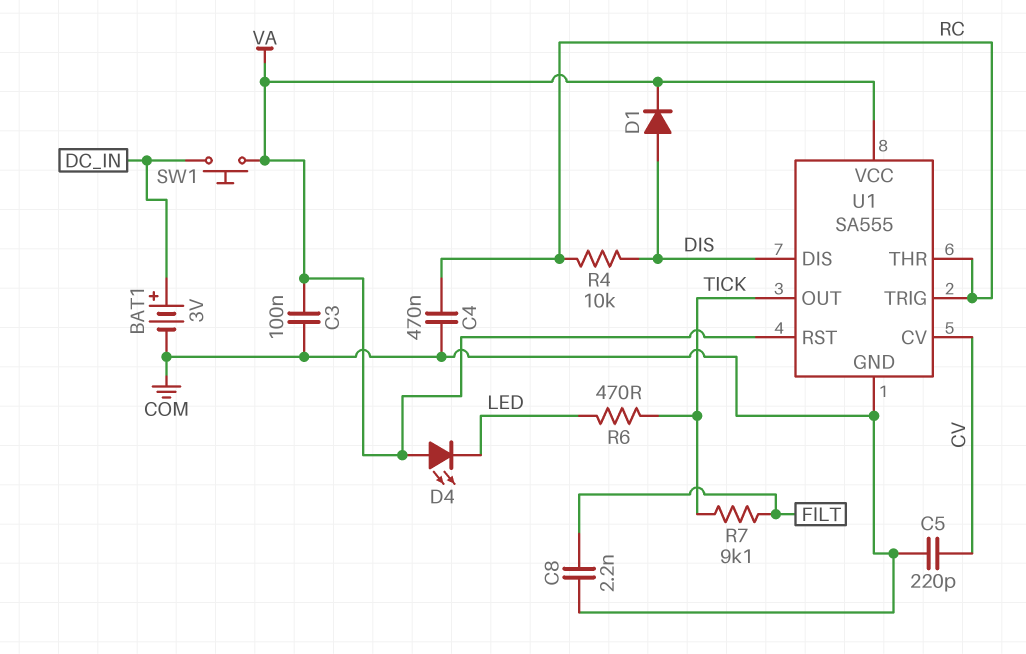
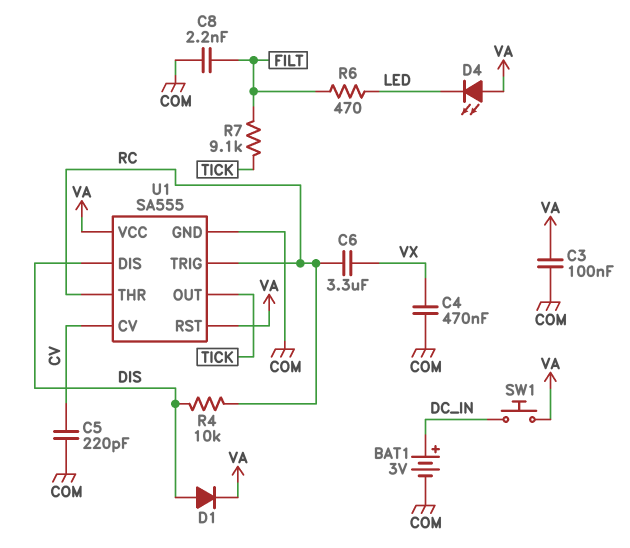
C4: 470nF (COM, RC) -> 470nF (COM, VX)
C6: none -> 3.3uF (RC, VX)
R6: 470 (LED, TICK) -> 470 (FILT, LED)

